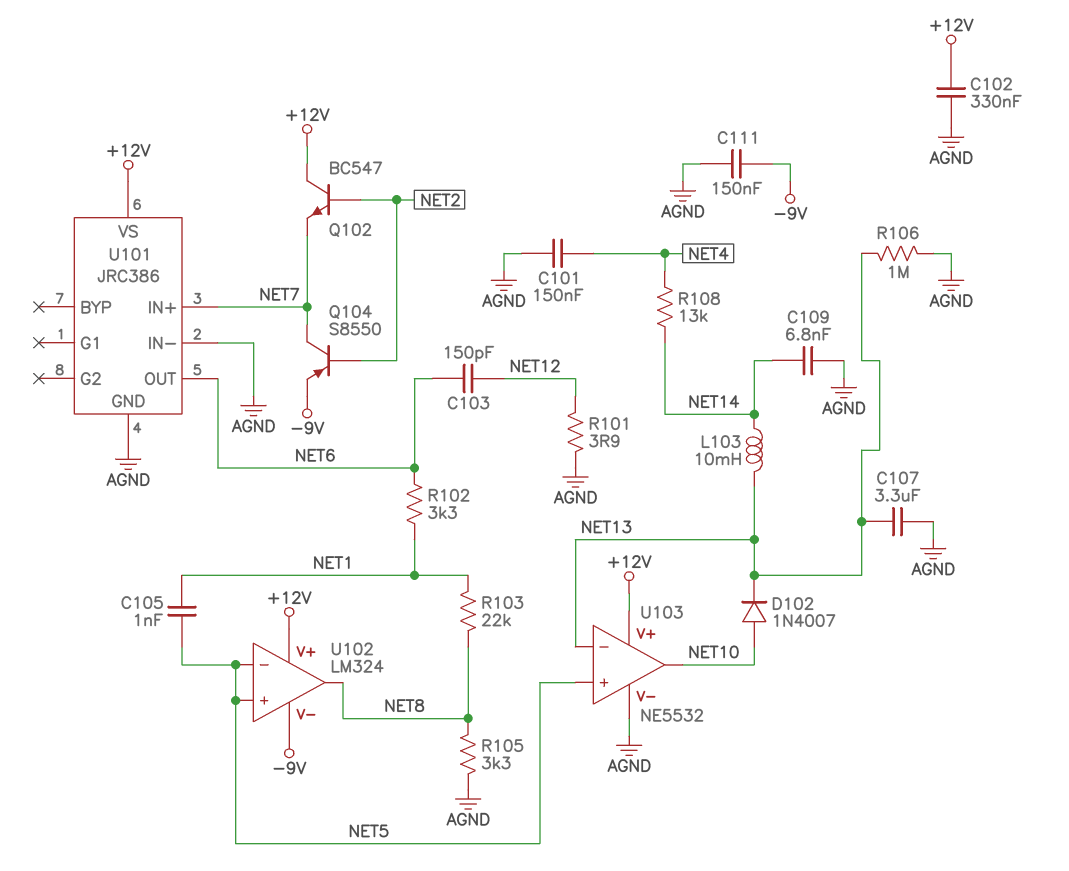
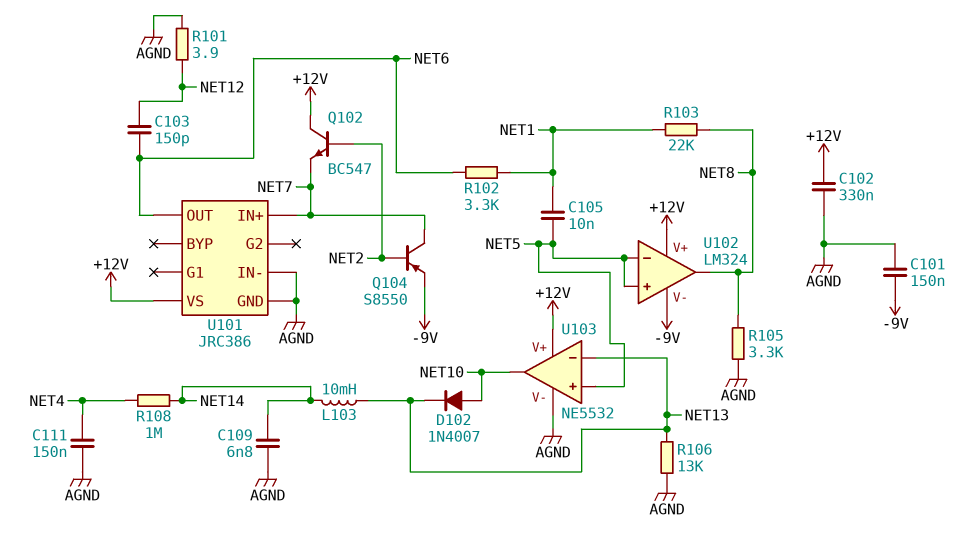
C101: 150nF (AGND, NET4) -> 150nF (-9V, AGND)
C105: 1nF (NET1, NET5) -> 10nF (NET1, NET5)
C107: 3.3uF (AGND, NET13) -> none
C111: 150nF (-9V, AGND) -> 150nF (AGND, NET4)
R106: 1M (AGND, NET13) -> 13k (AGND, NET13)
R108: 13k (NET4, NET14) -> 1M (NET4, NET14)

